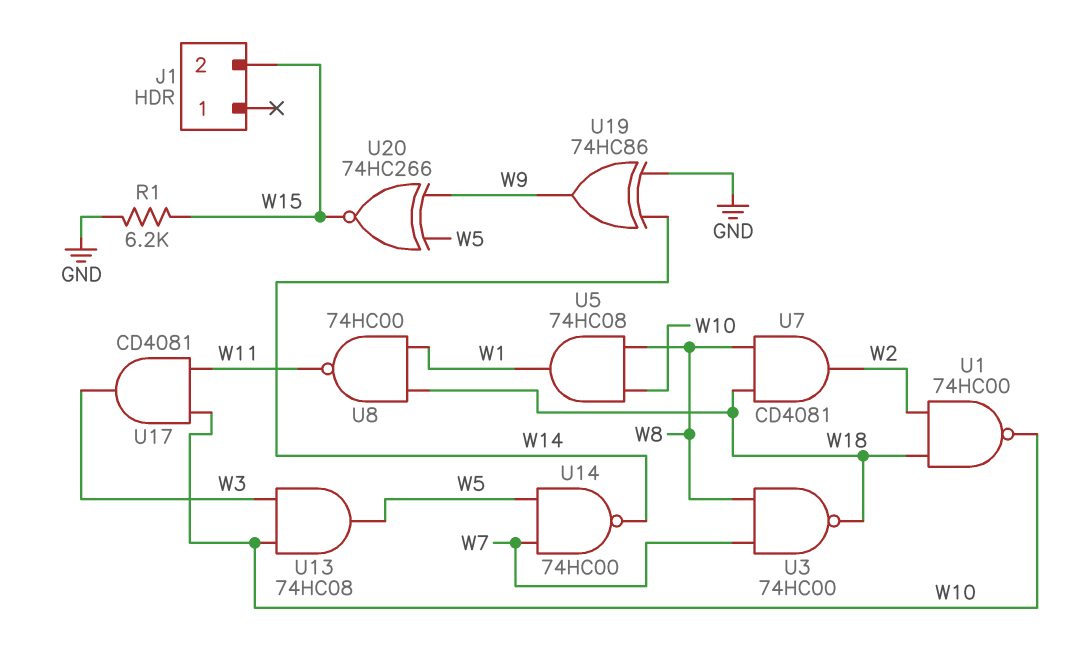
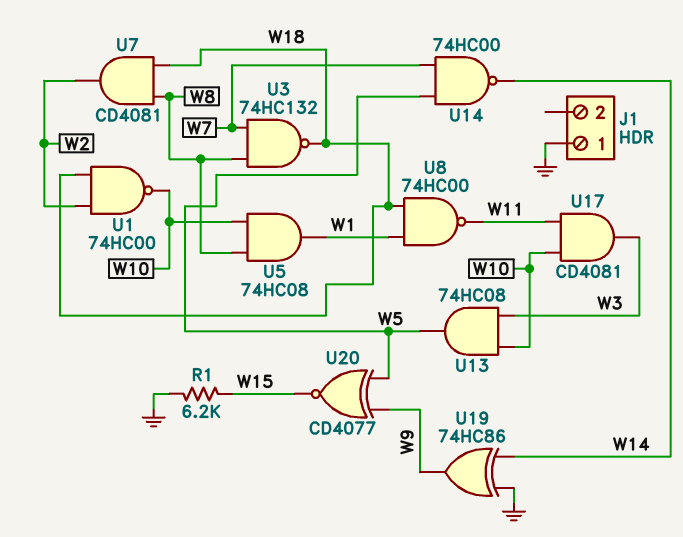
J1 pin 1: none -> GND
J1 pin 2: W15 -> none
U3: NAND 74HC00 (in W7, in W8, out W18) -> NAND 74HC132 (in W7, in W8, out W18)
U20: XNOR 74HC266 (in W5, in W9, out W15) -> XNOR CD4077 (in W5, in W9, out W15)

